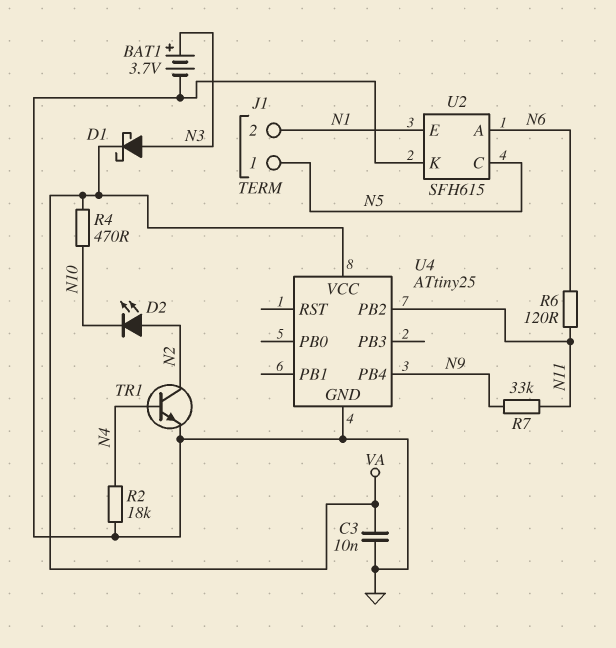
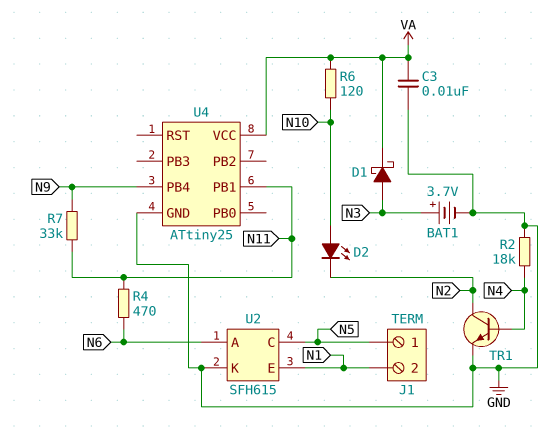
D2: LED (A N2, K N10) -> LED (A N10, K N2)
R4: 470 (N10, VA) -> 470 (N6, N11)
R6: 120 (N6, N11) -> 120 (N10, VA)
U4 pin PB1: none -> N11
U4 pin PB2: N11 -> none

